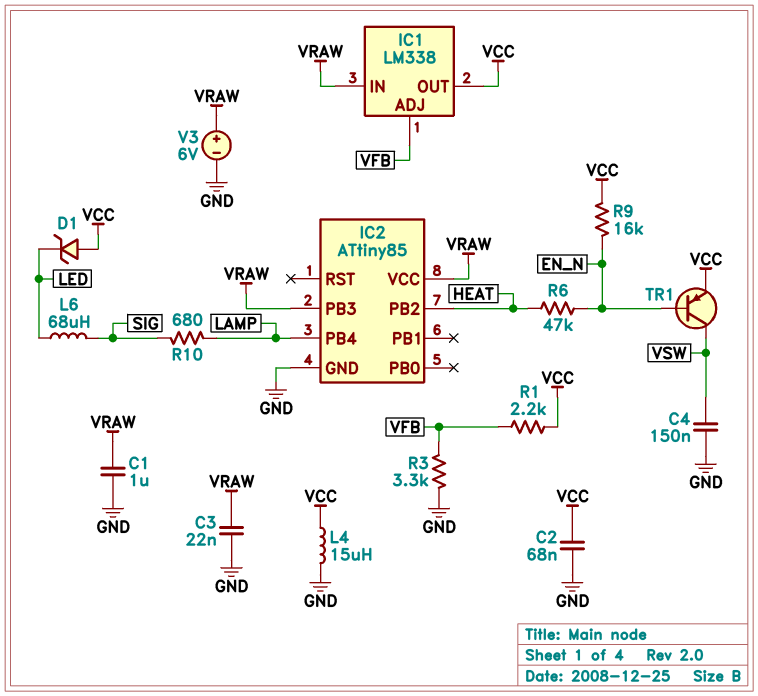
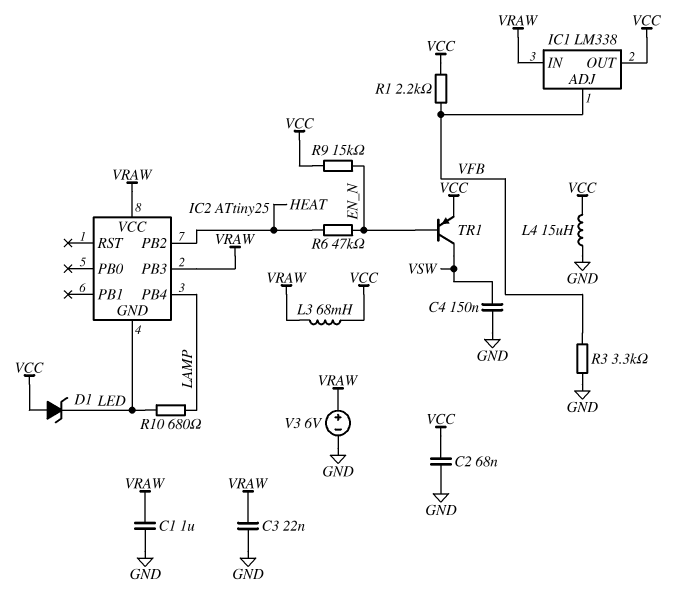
IC2: ATtiny85 -> ATtiny25
IC2 pin GND: GND -> LED
L3: none -> 68mH (VCC, VRAW)
L6: 68uH (LED, SIG) -> none
R9: 16k (EN_N, VCC) -> 15k (EN_N, VCC)
R10: 680 (LAMP, SIG) -> 680 (LAMP, LED)

